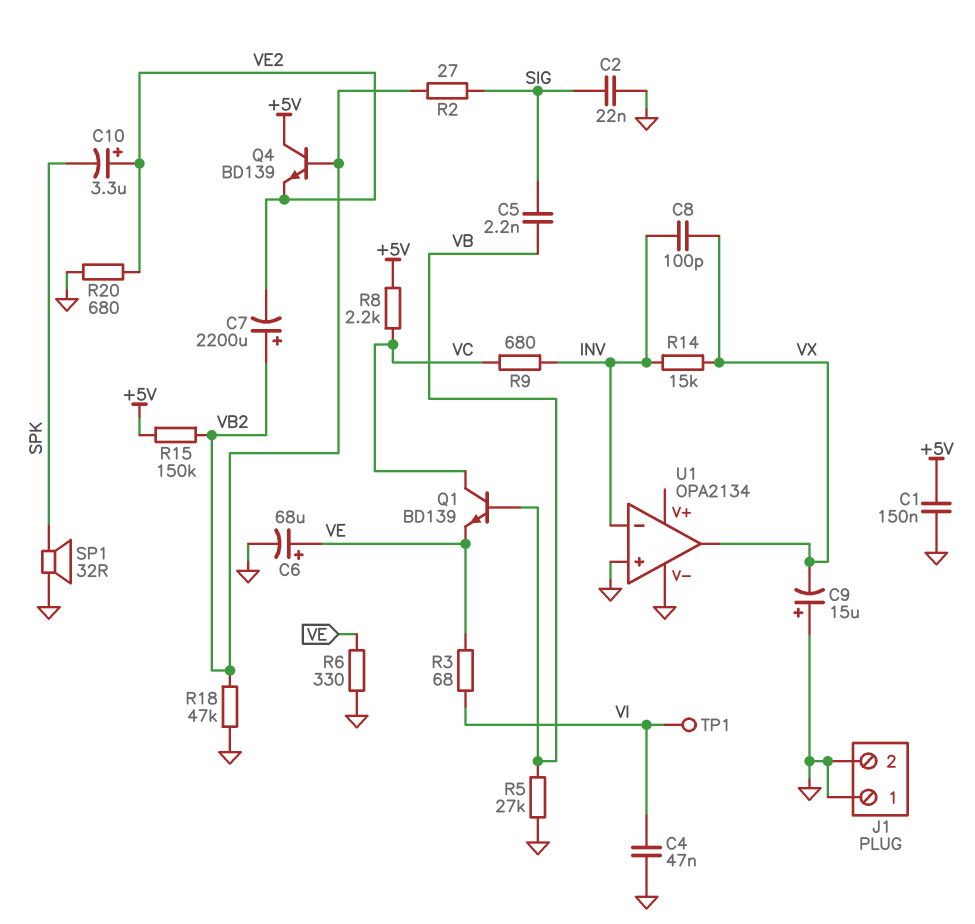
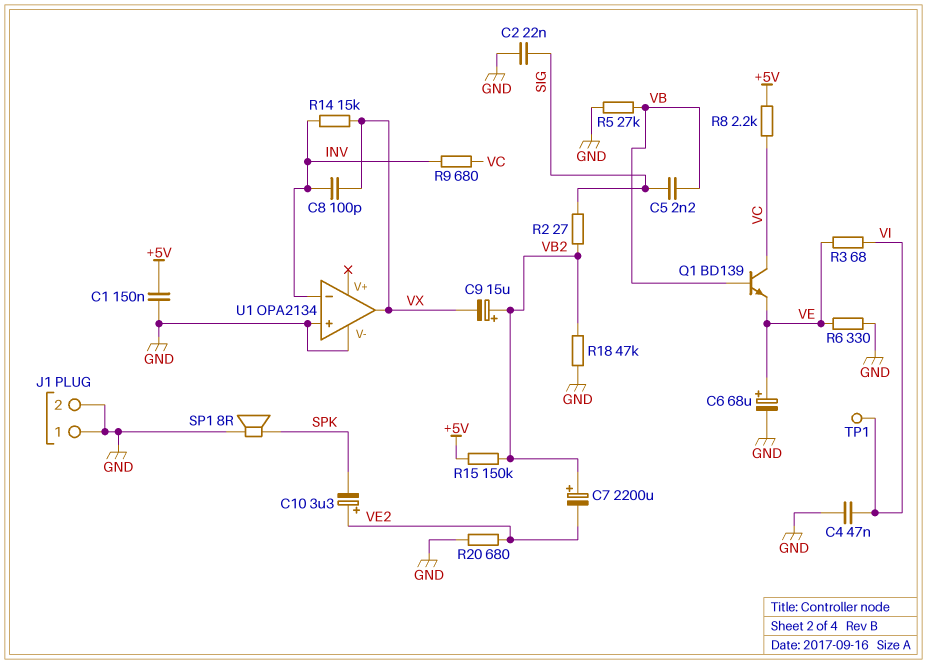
C9: 15uF (plus GND, minus VX) -> 15uF (plus VB2, minus VX)
Q4: NPN BD139 (B VB2, C +5V, E VE2) -> none
SP1: speaker 32R (GND, SPK) -> speaker 8R (GND, SPK)

